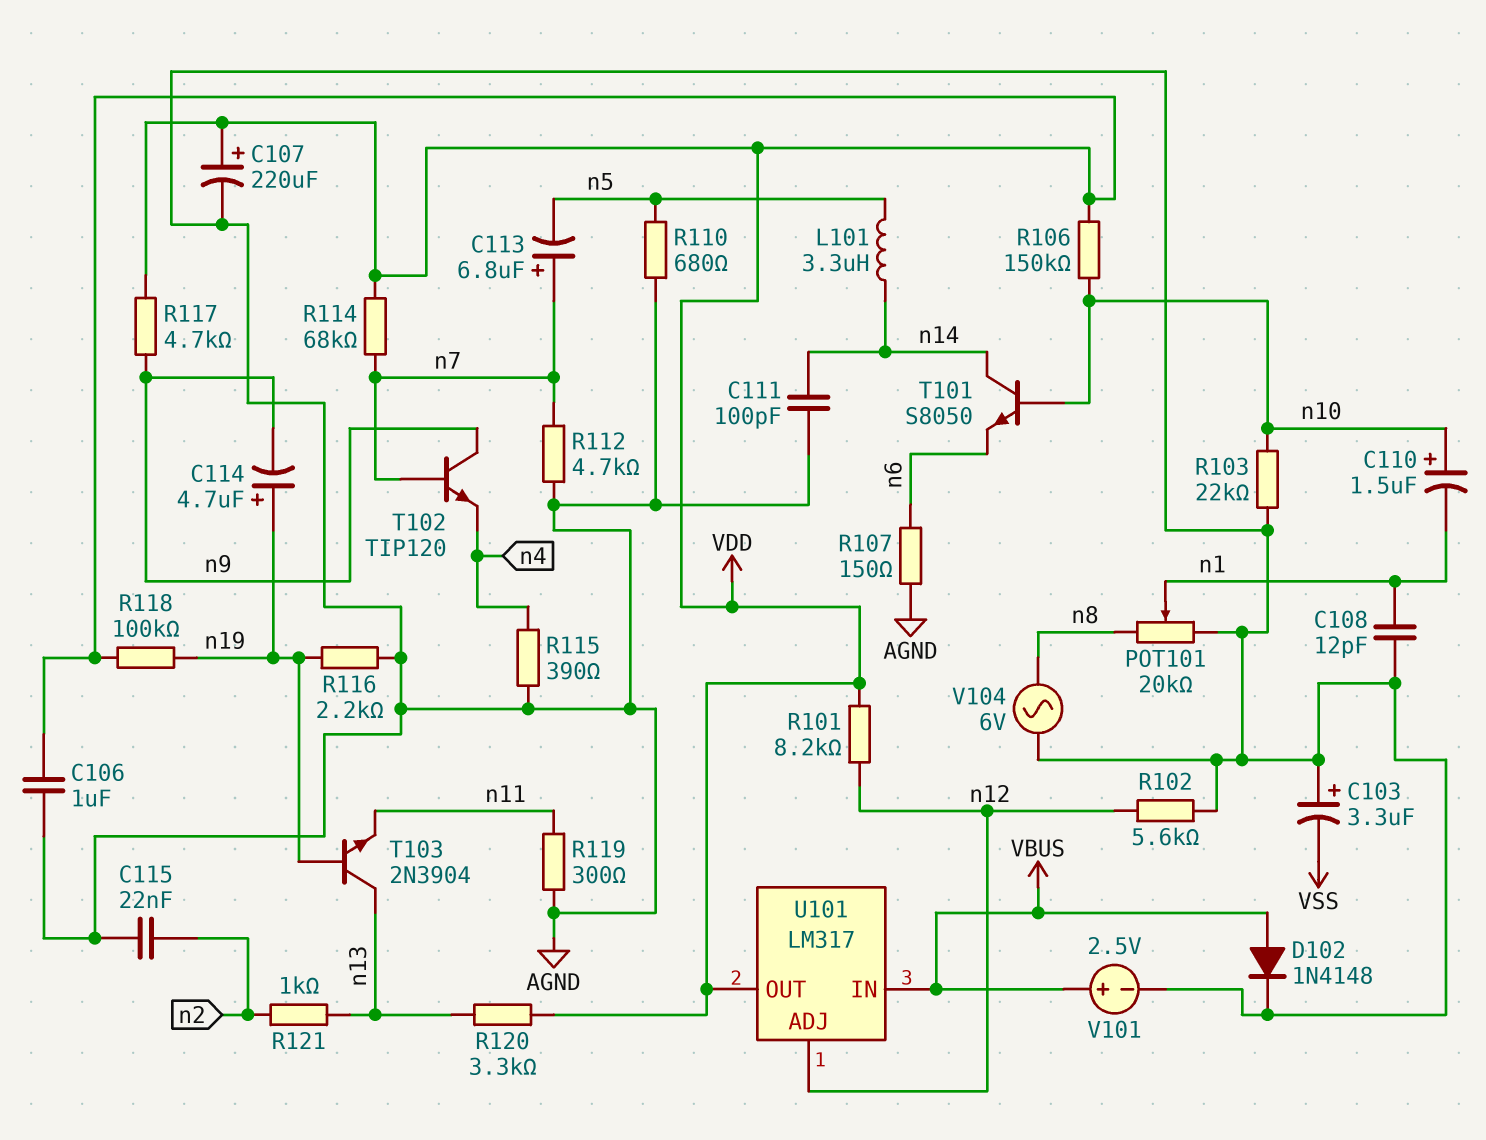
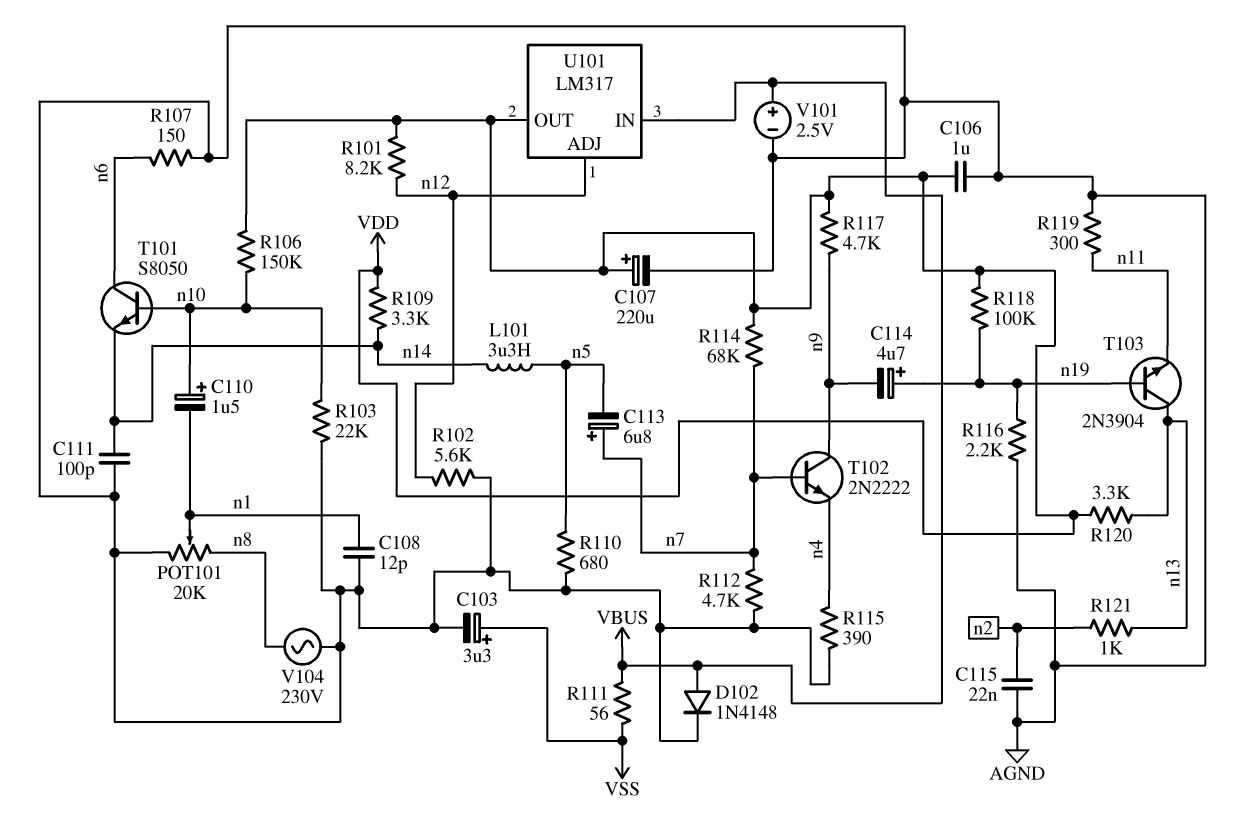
C103: 3.3uF (plus AGND, minus VSS) -> 3.3uF (plus VSS, minus AGND)
R109: none -> 3.3k (VDD, n14)
R111: none -> 56 (VBUS, VSS)
T101: NPN S8050 (B n10, C n14, E n6) -> NPN S8050 (B n10, C n6, E n14)
T102: NPN TIP120 (B n7, C n9, E n4) -> NPN 2N2222 (B n7, C n9, E n4)
V104: AC 6V (AGND, n8) -> AC 230V (AGND, n8)

